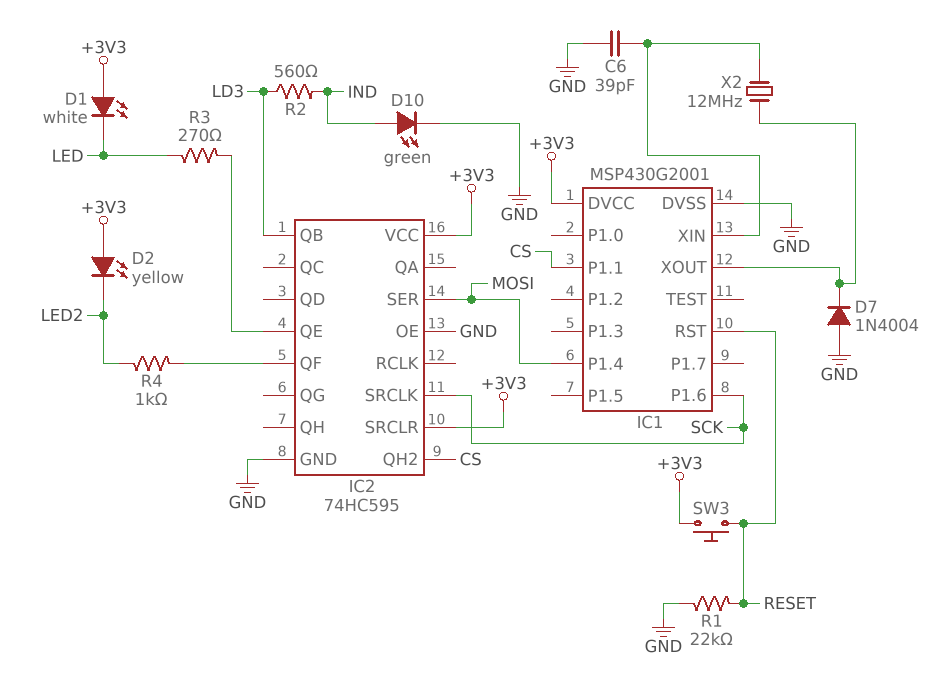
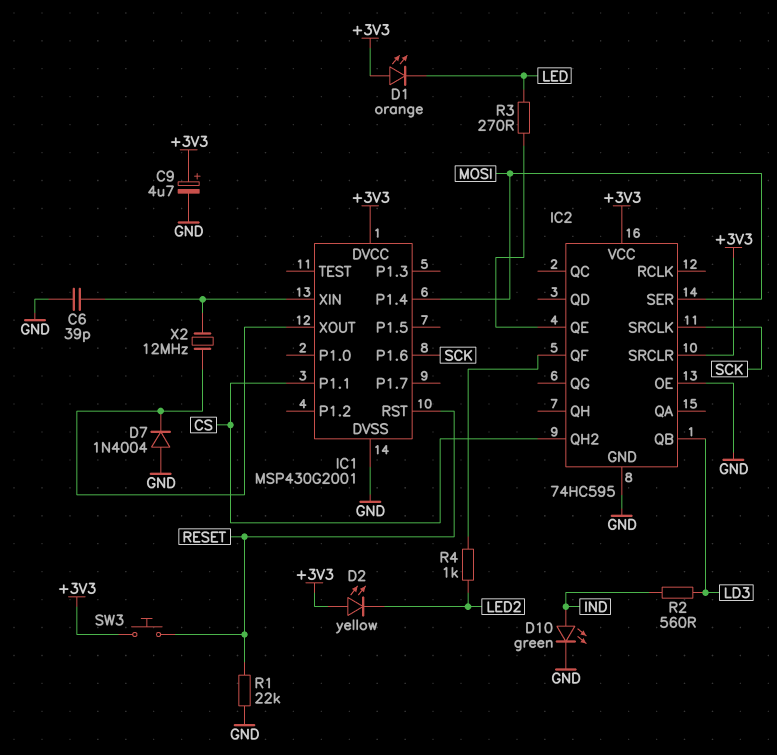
C9: none -> 4.7uF (plus +3V3, minus GND)
D1: LED white (A +3V3, K LED) -> LED orange (A +3V3, K LED)

